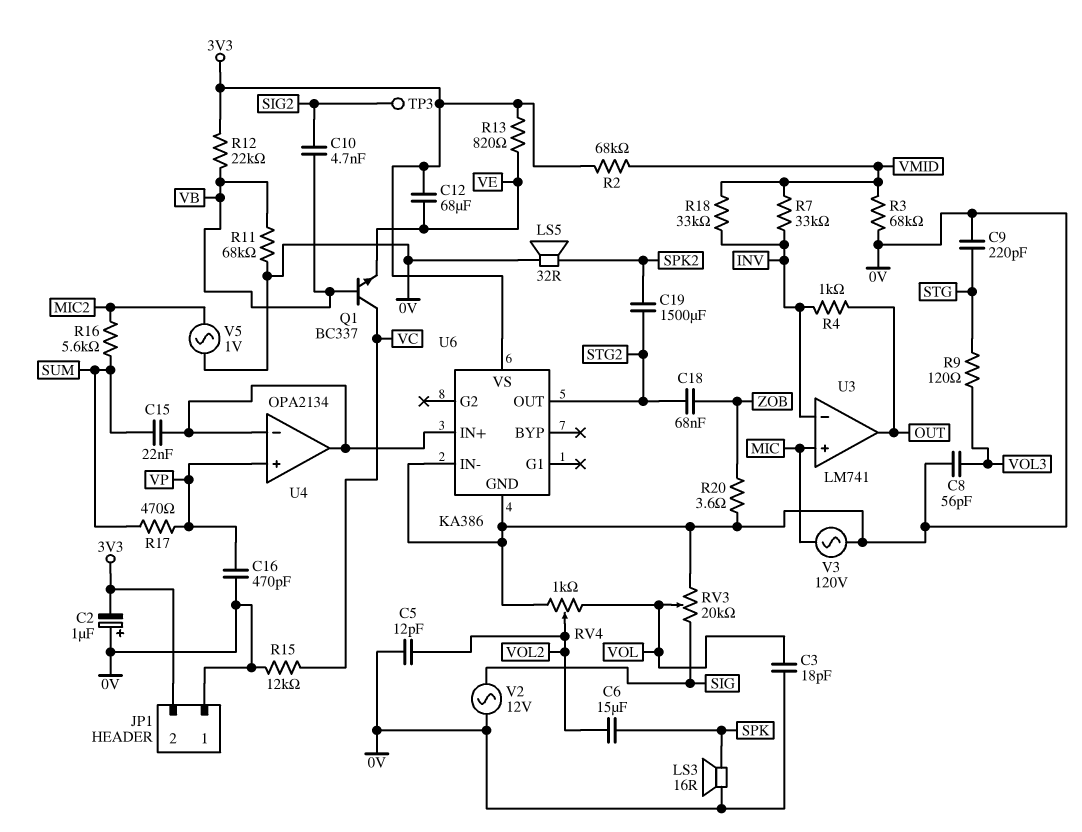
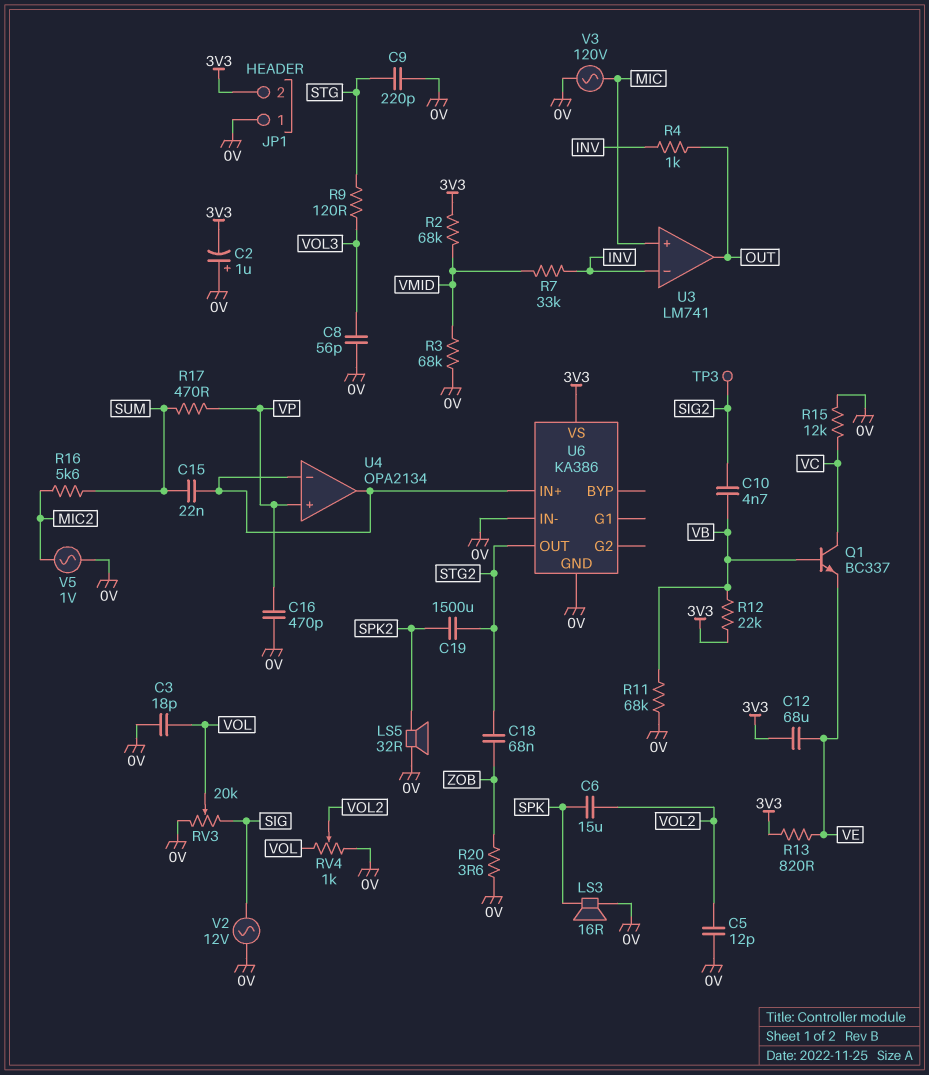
R18: 33k (INV, VMID) -> none

